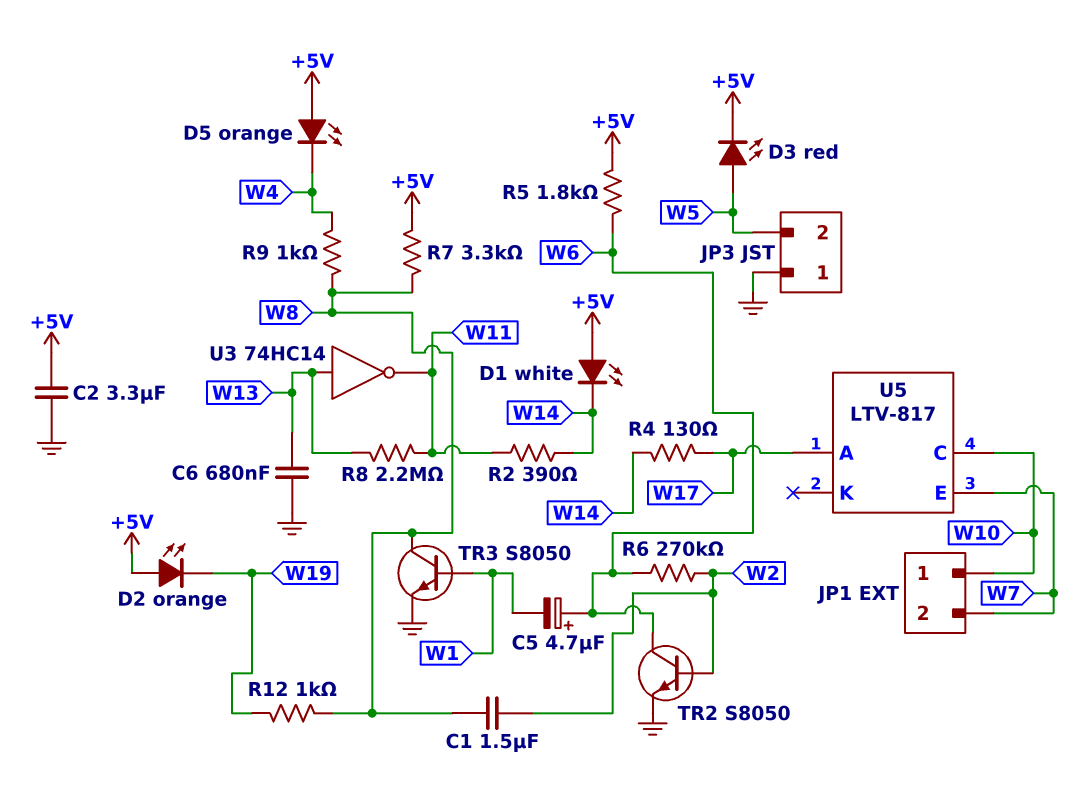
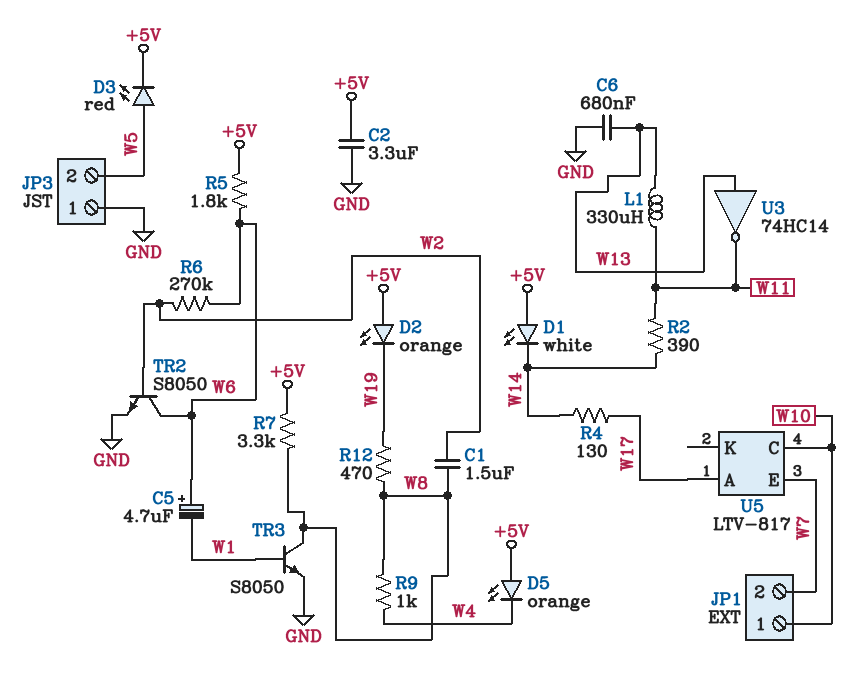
L1: none -> 330uH (W11, W13)
R8: 2.2M (W11, W13) -> none
R12: 1k (W8, W19) -> 470 (W8, W19)

